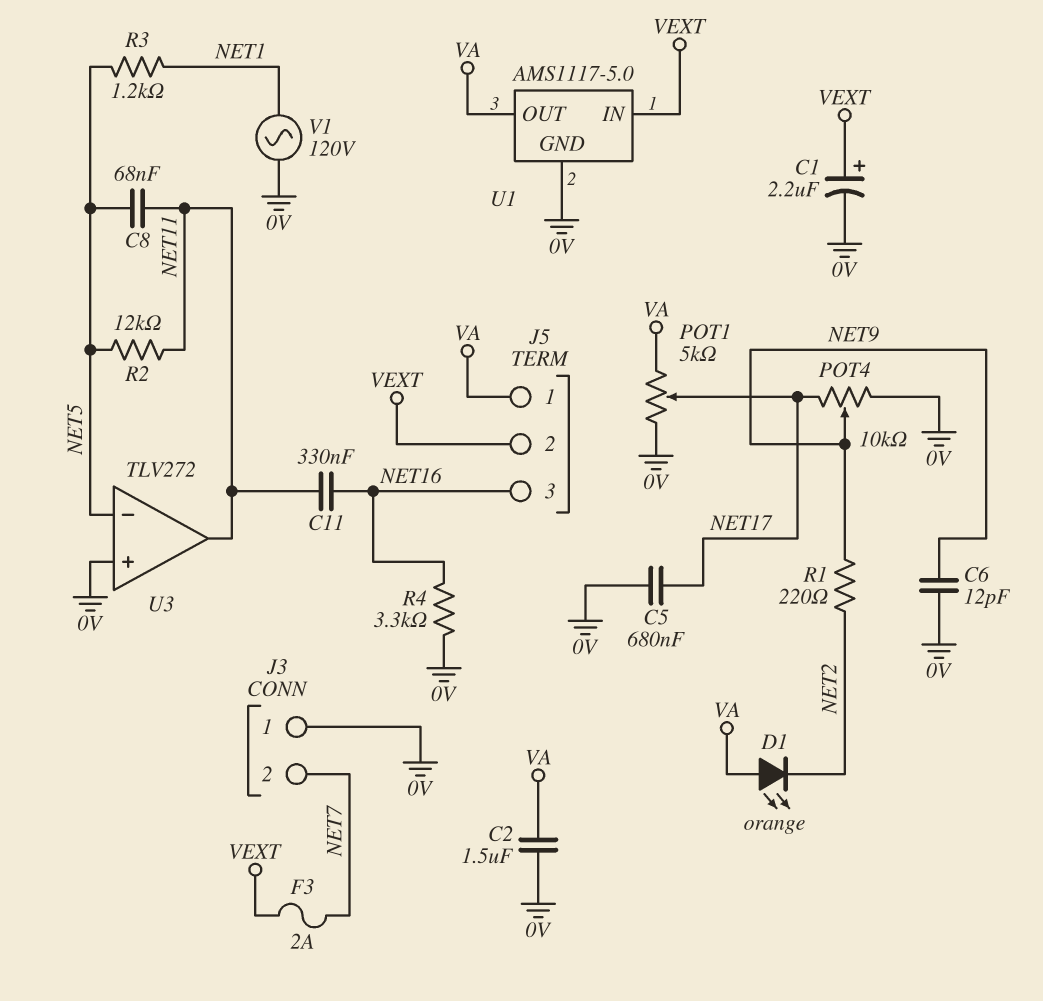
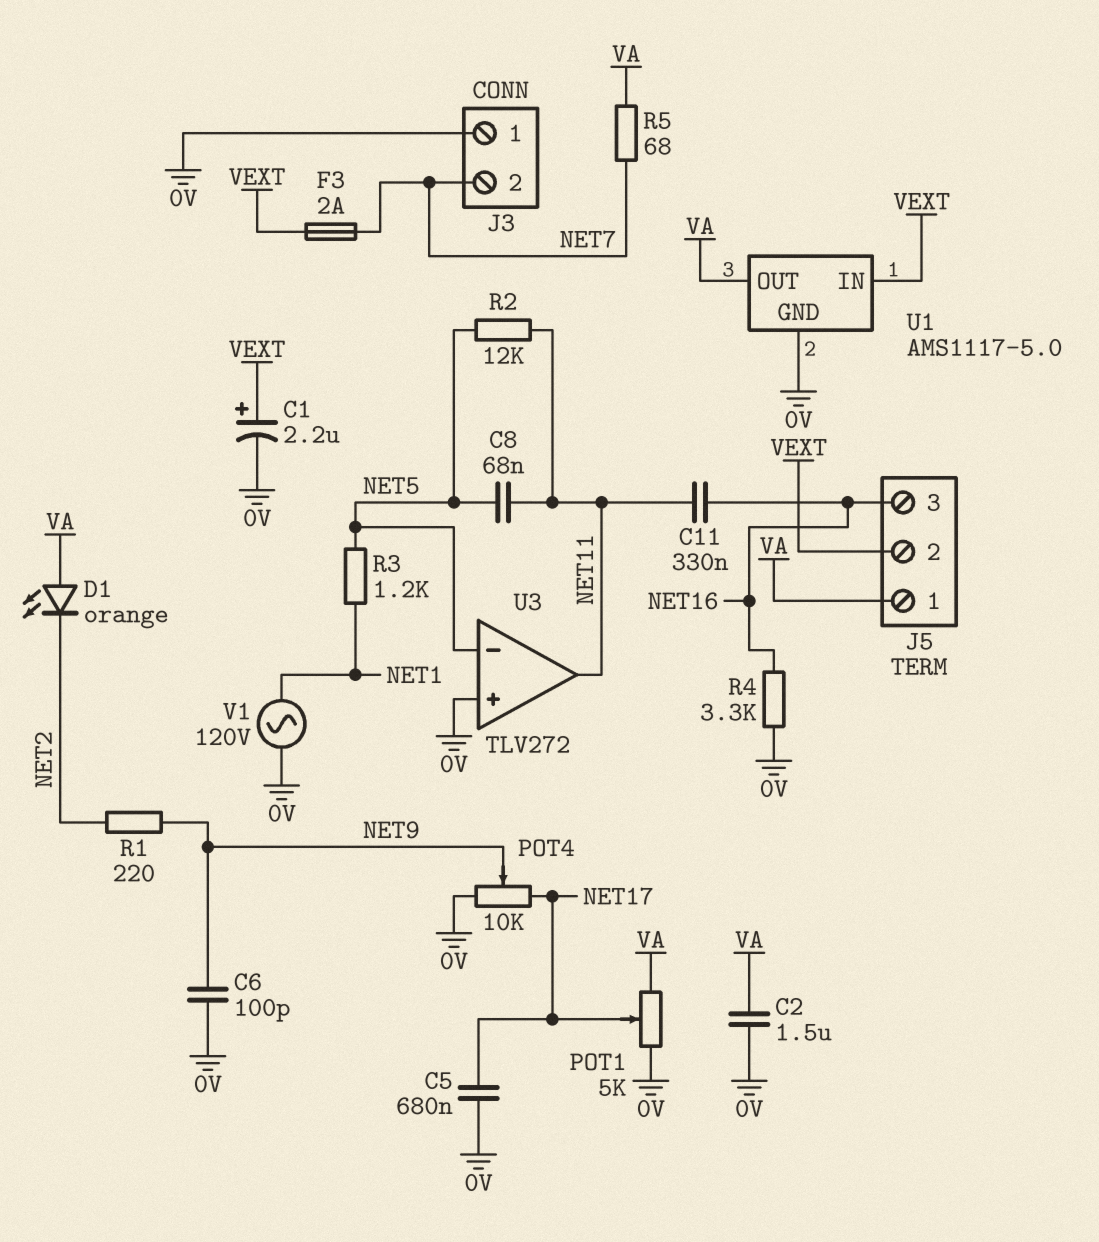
C6: 12pF (0V, NET9) -> 100pF (0V, NET9)
R5: none -> 68 (NET7, VA)

